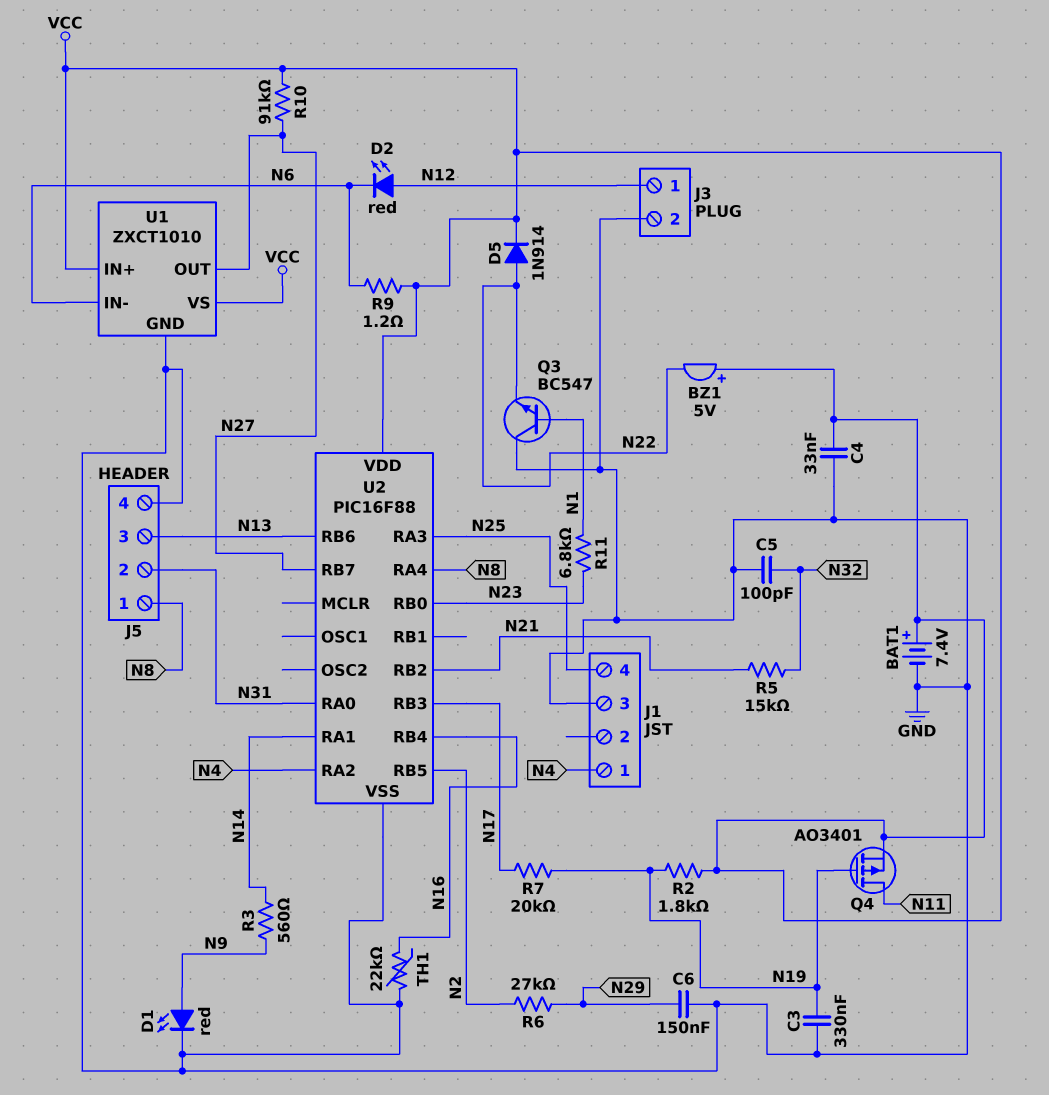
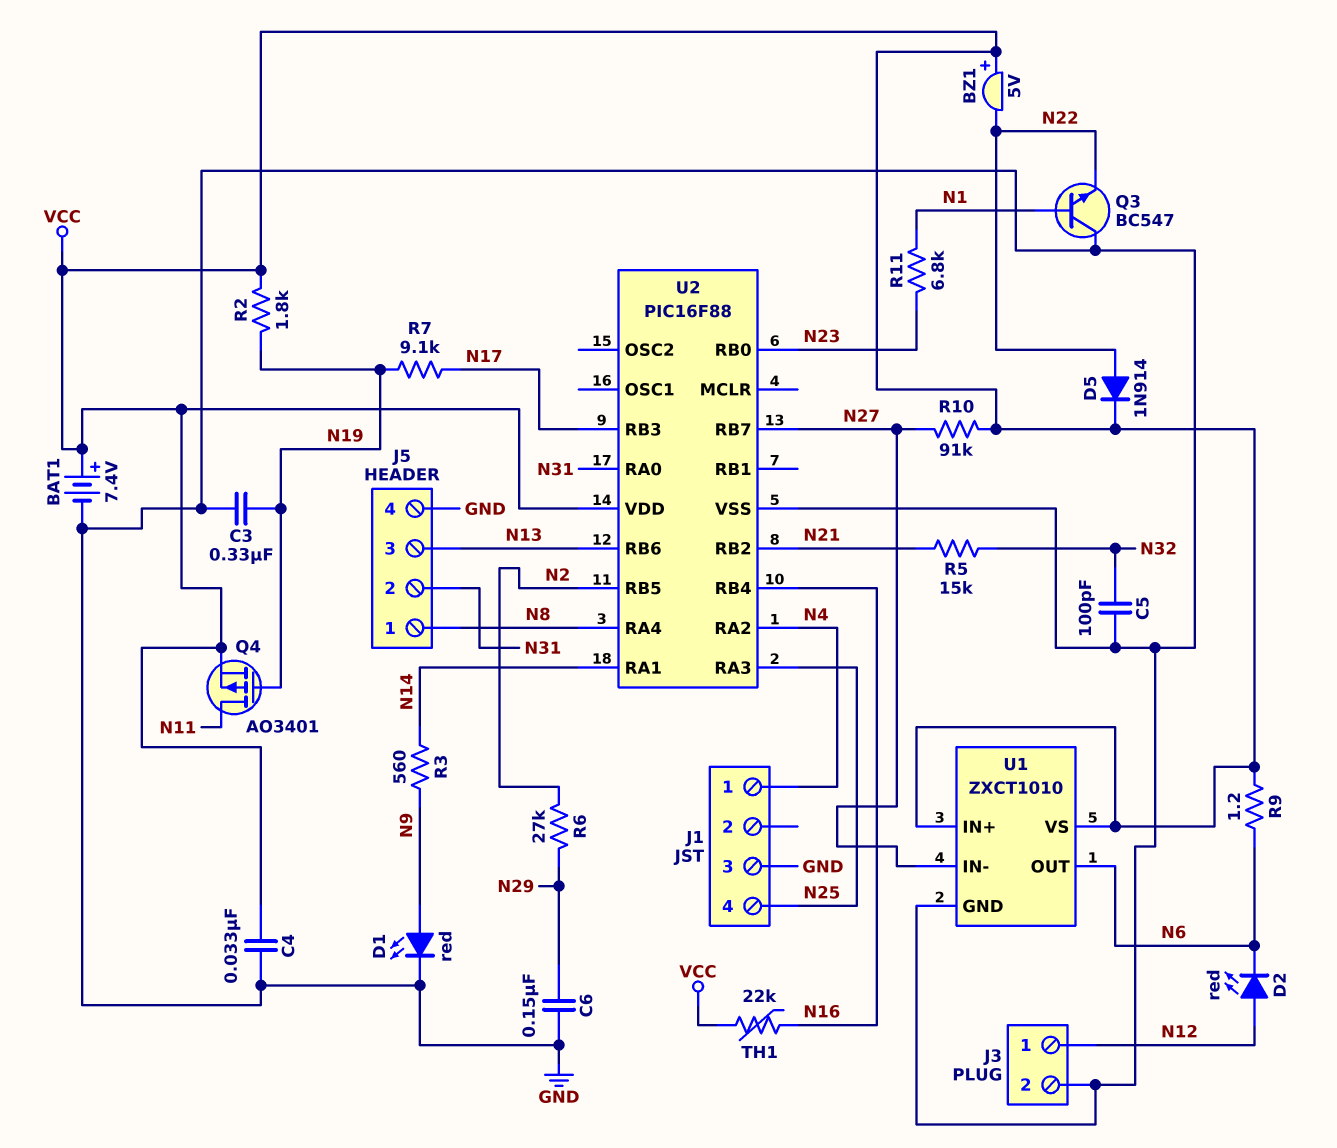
R7: 20k (N17, N19) -> 9.1k (N17, N19)
TH1: 22k (GND, N16) -> 22k (N16, VCC)
U1 pin IN-: N6 -> N27
U1 pin OUT: N27 -> N6

